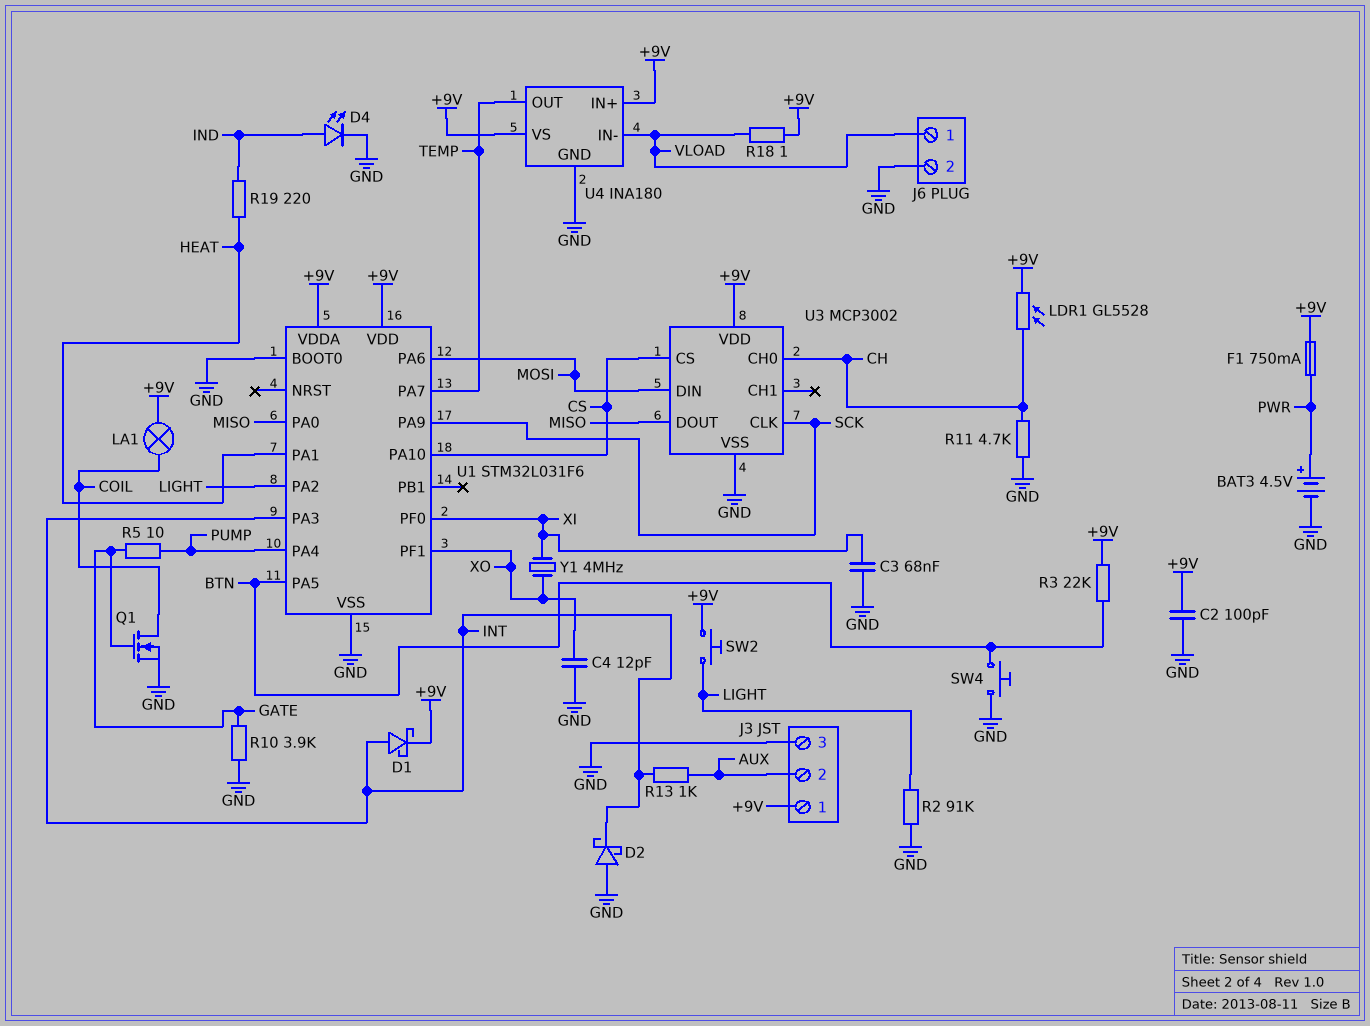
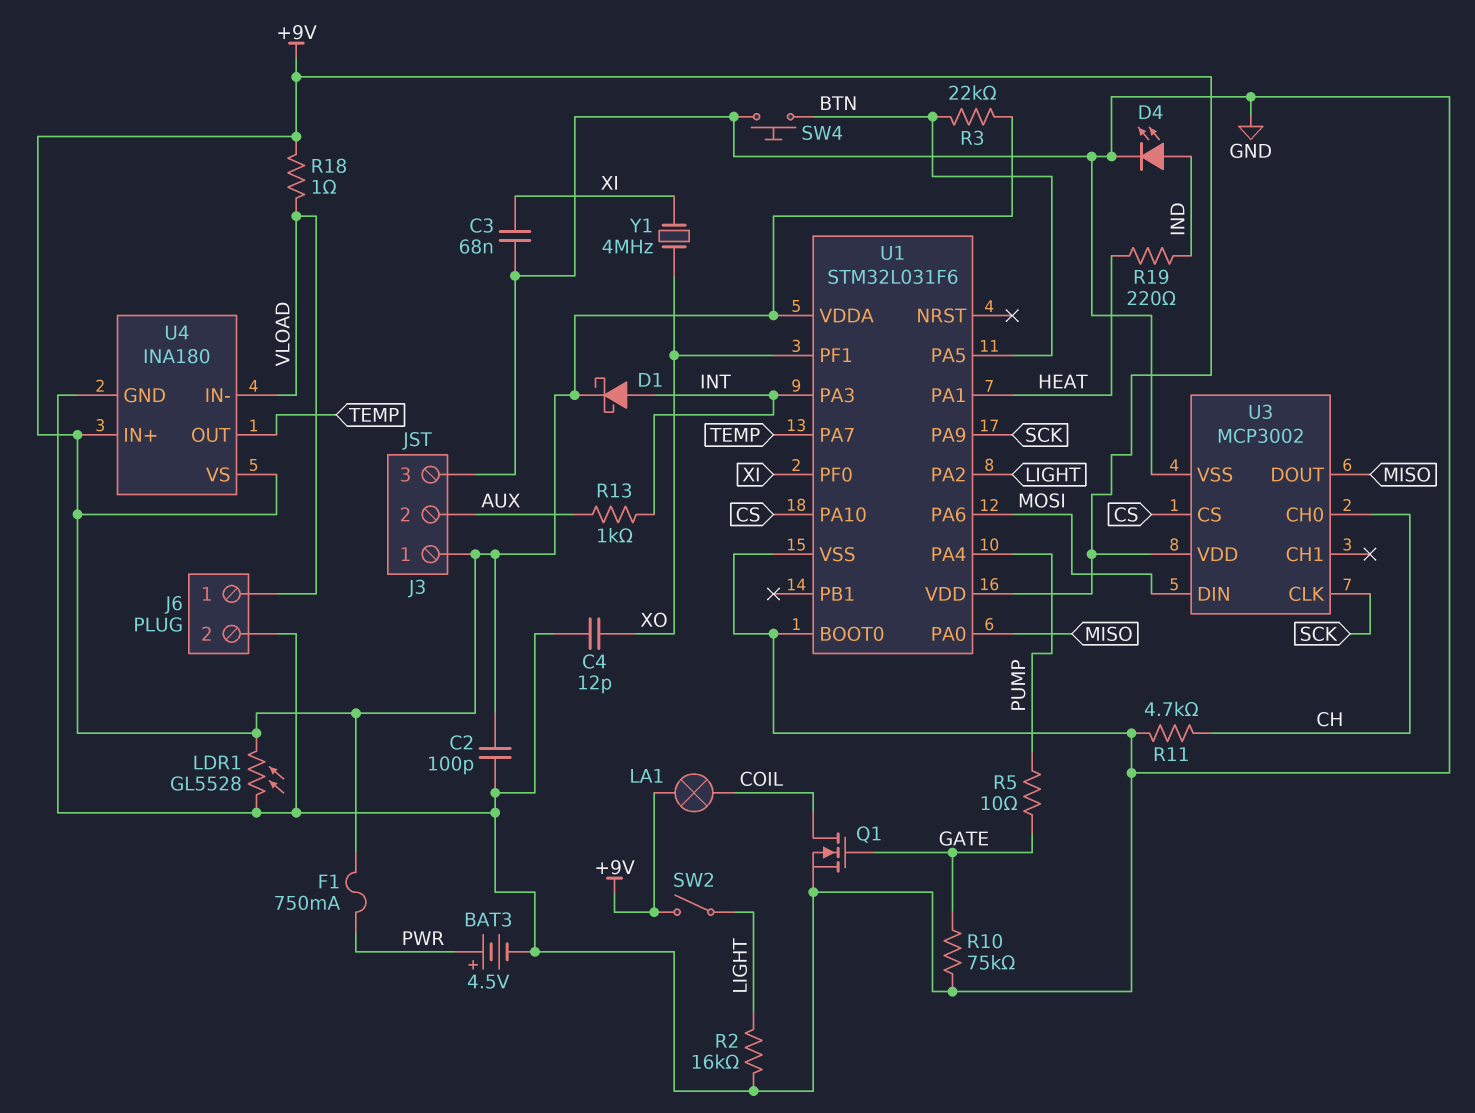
D2: schottky (A GND, K INT) -> none
LDR1: GL5528 (+9V, CH) -> GL5528 (+9V, GND)
R2: 91k (GND, LIGHT) -> 16k (GND, LIGHT)
R10: 3.9k (GATE, GND) -> 75k (GATE, GND)
SW2: button (+9V, LIGHT) -> switch (+9V, LIGHT)

